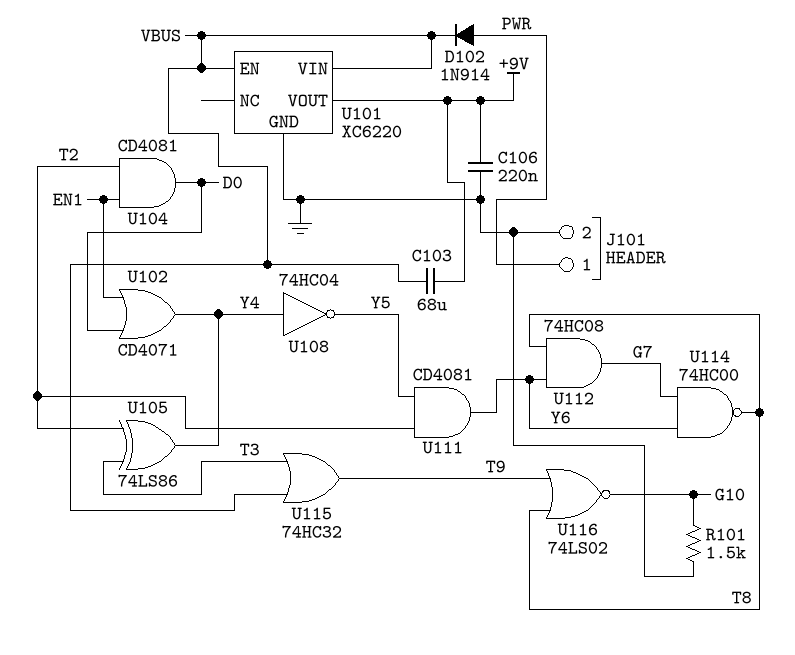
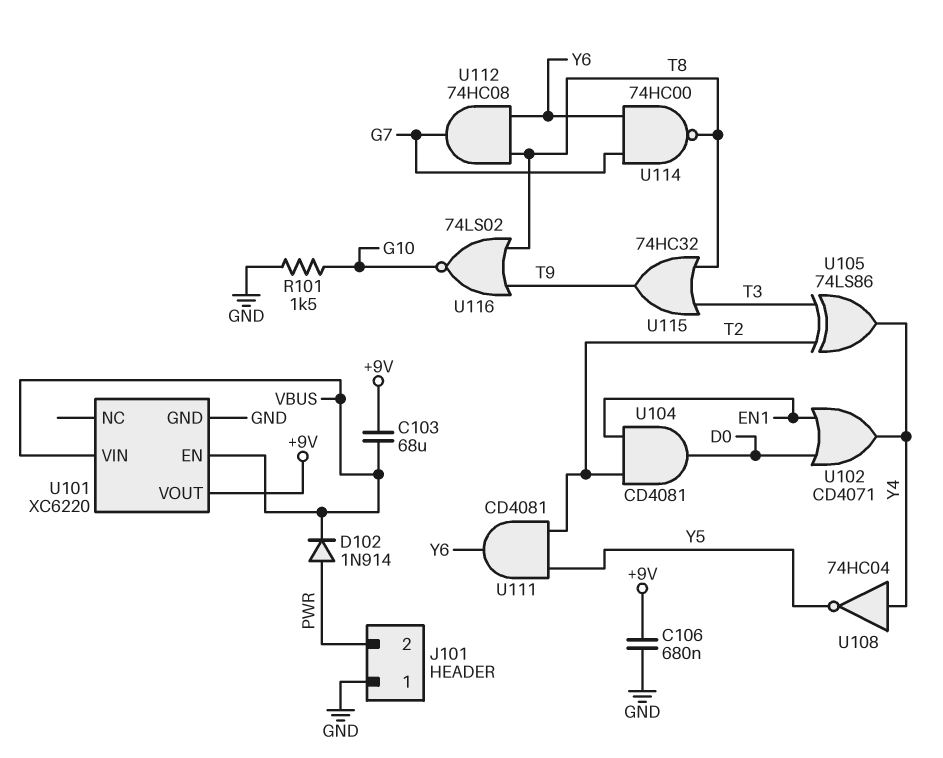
C106: 220nF (+9V, GND) -> 680nF (+9V, GND)
J101 pin 1: PWR -> GND
J101 pin 2: GND -> PWR
U115: OR 74HC32 (in T3, in VBUS, out T9) -> OR 74HC32 (in T3, in T8, out T9)

